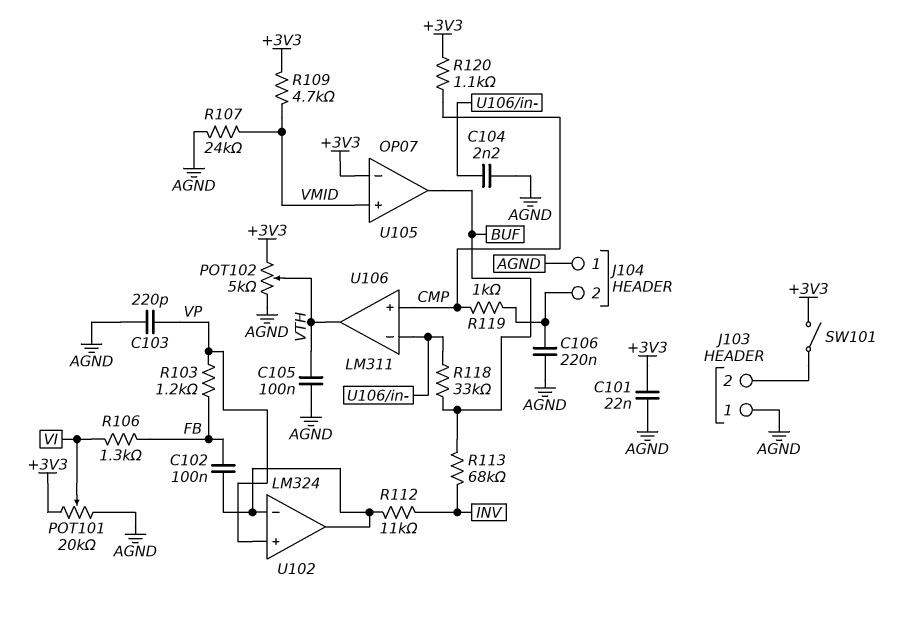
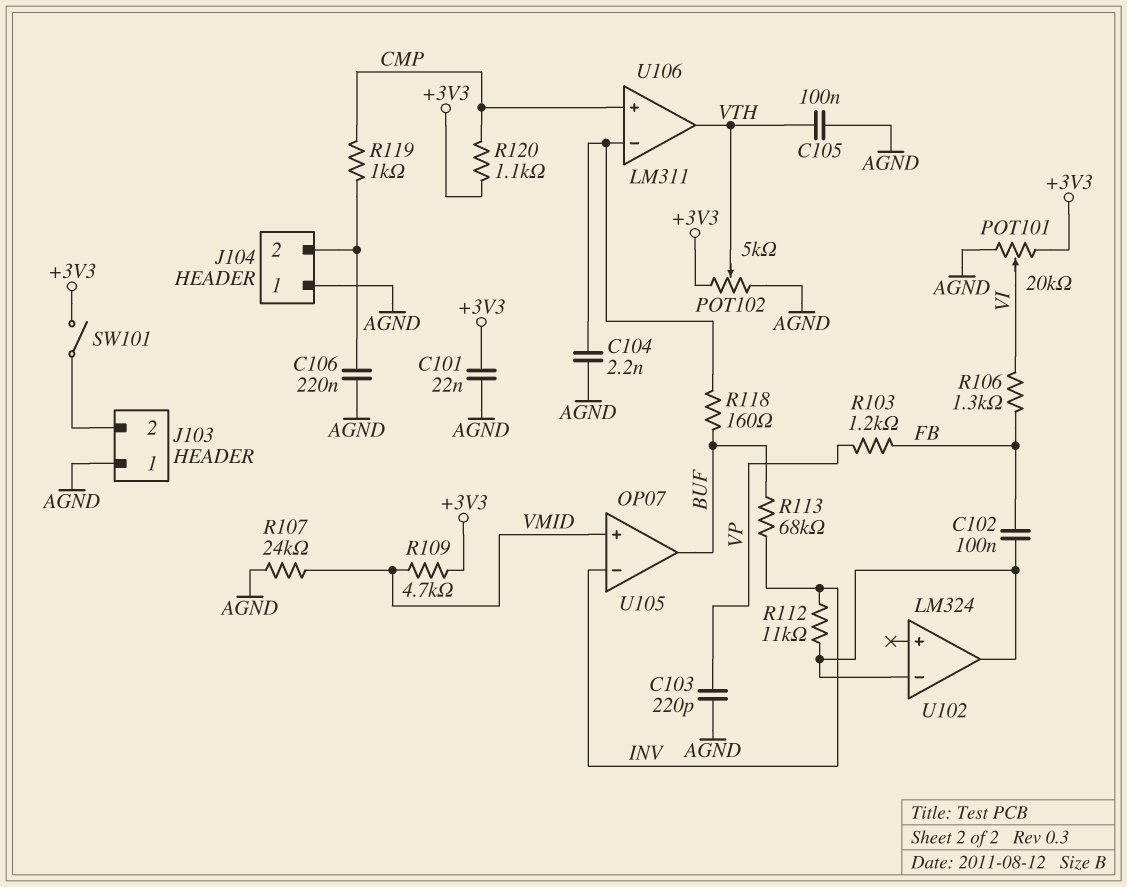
R118: 33k (BUF, U106/in-) -> 160 (BUF, U106/in-)
U102 pin in+: VP -> none
U105 pin in-: +3V3 -> INV

